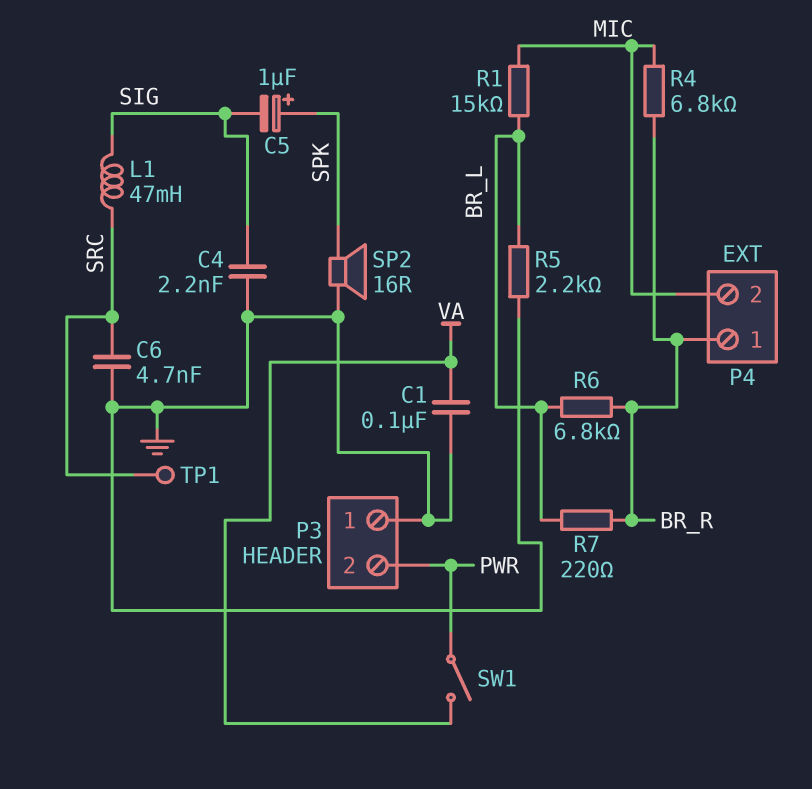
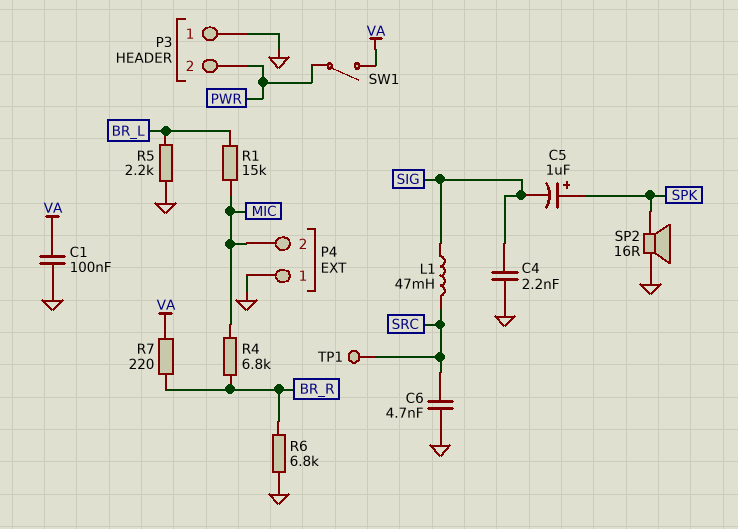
P4 pin 1: BR_R -> GND
R6: 6.8k (BR_L, BR_R) -> 6.8k (BR_R, GND)
R7: 220 (BR_L, BR_R) -> 220 (BR_R, VA)

